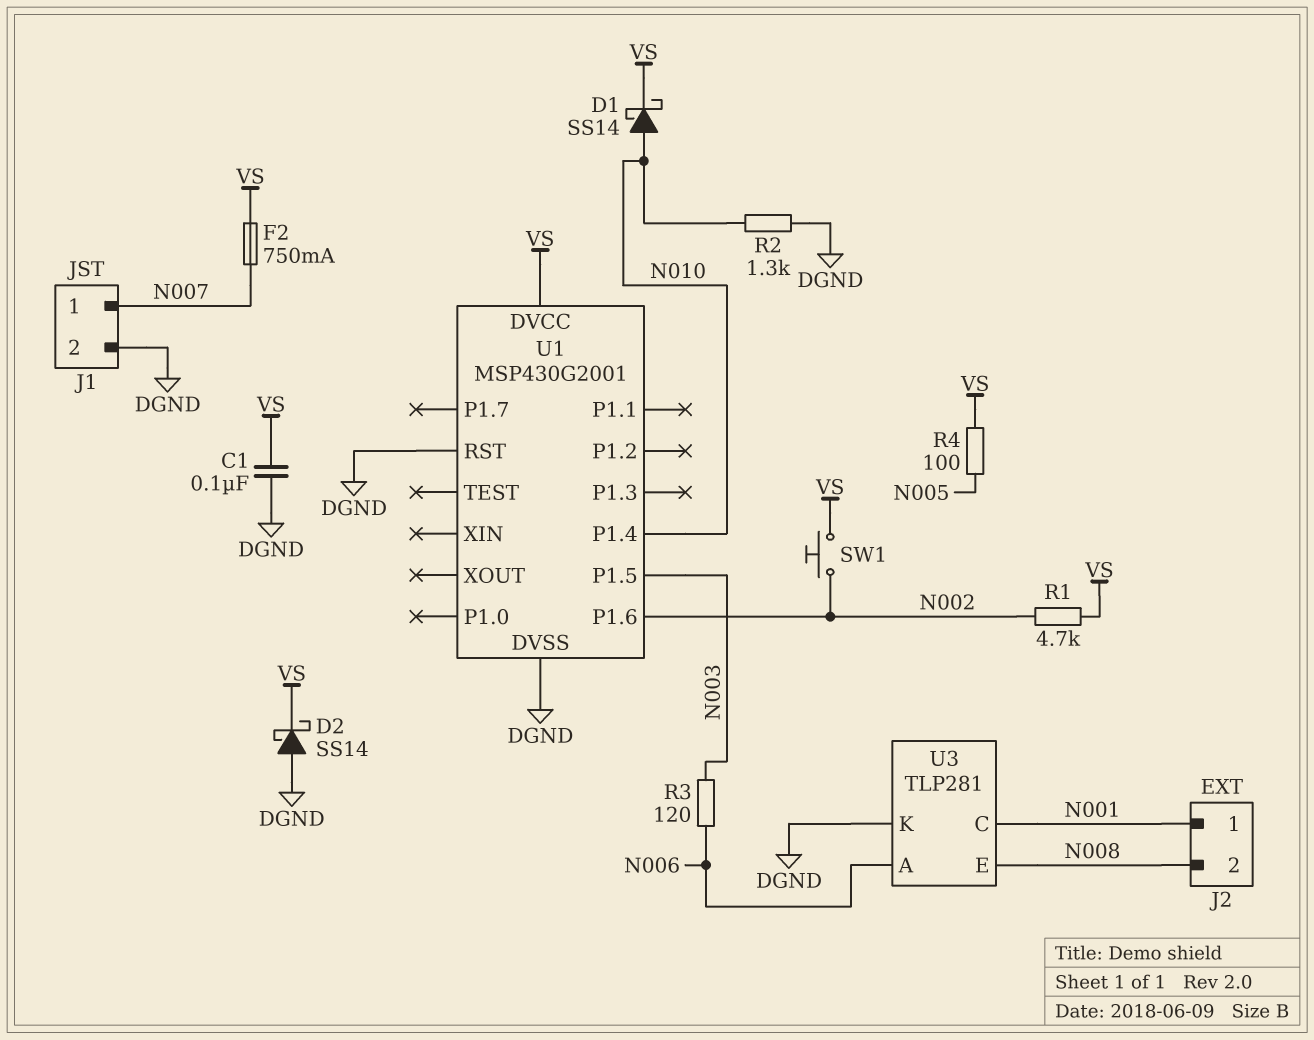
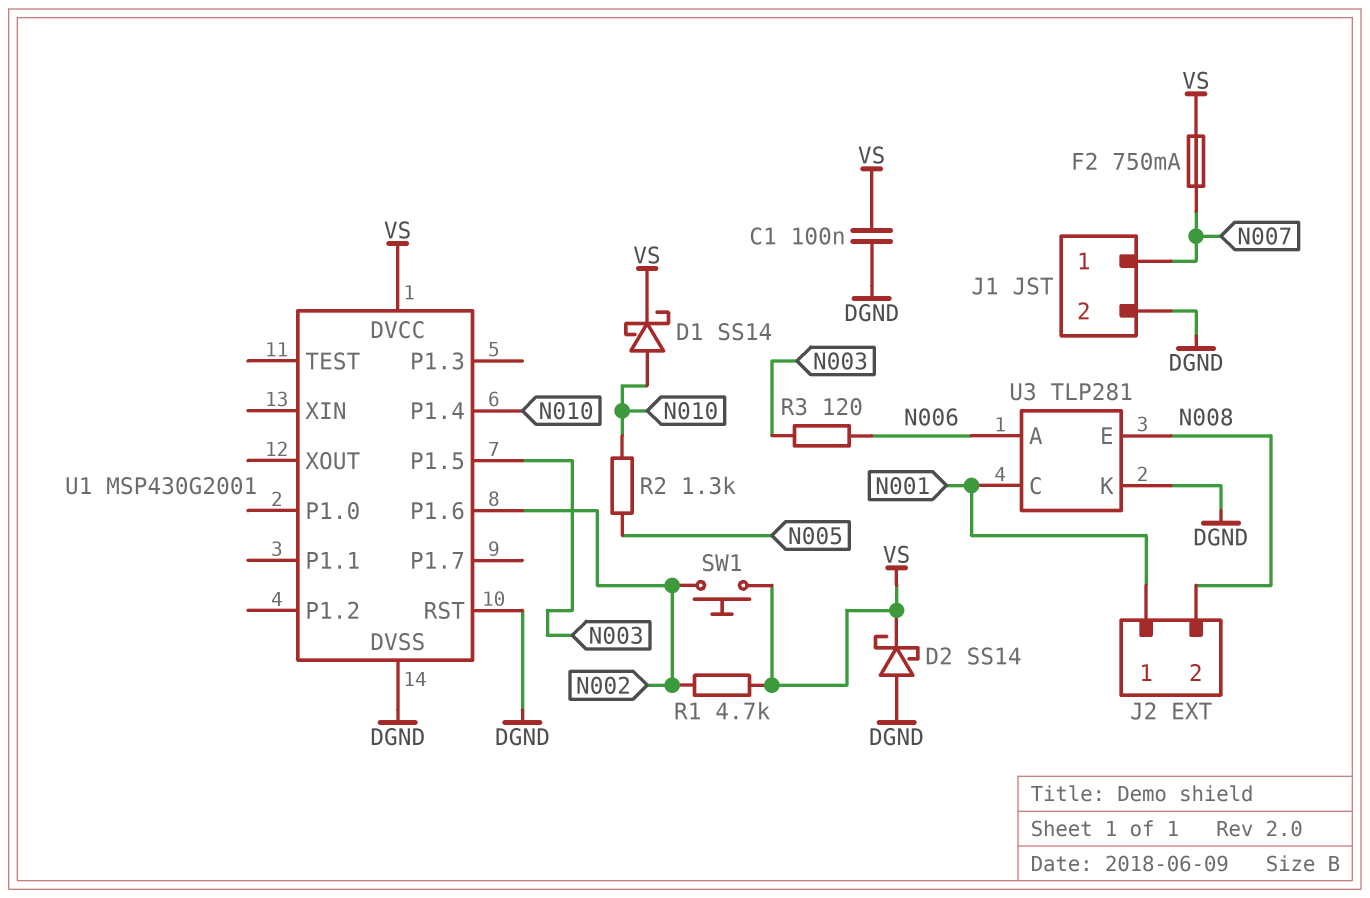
R2: 1.3k (DGND, N010) -> 1.3k (N005, N010)
R4: 100 (N005, VS) -> none

